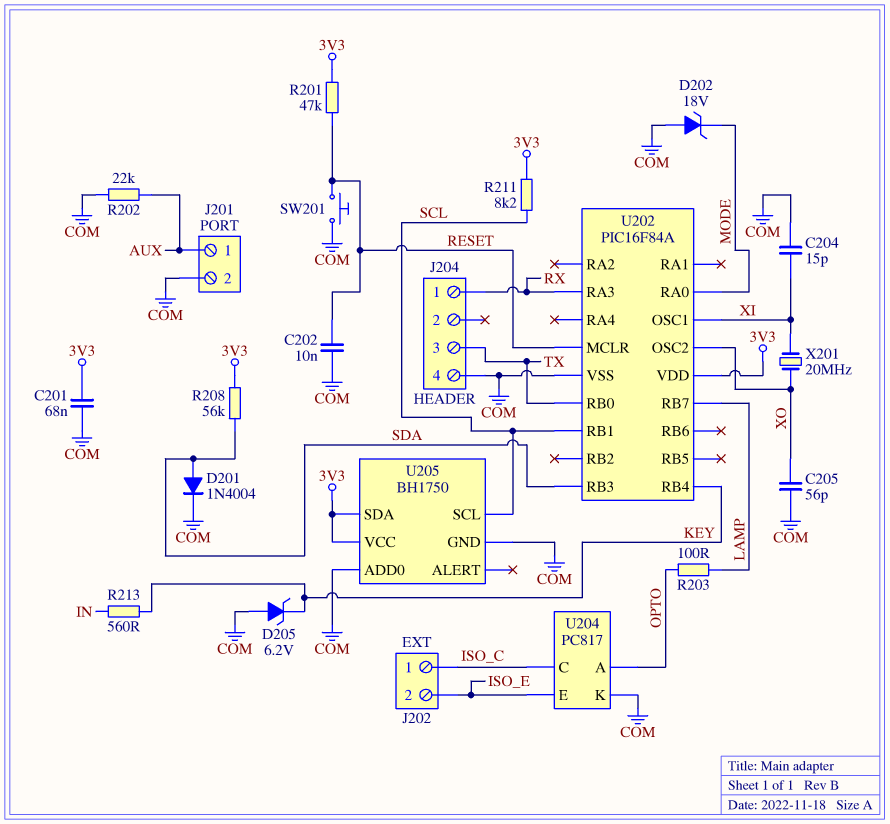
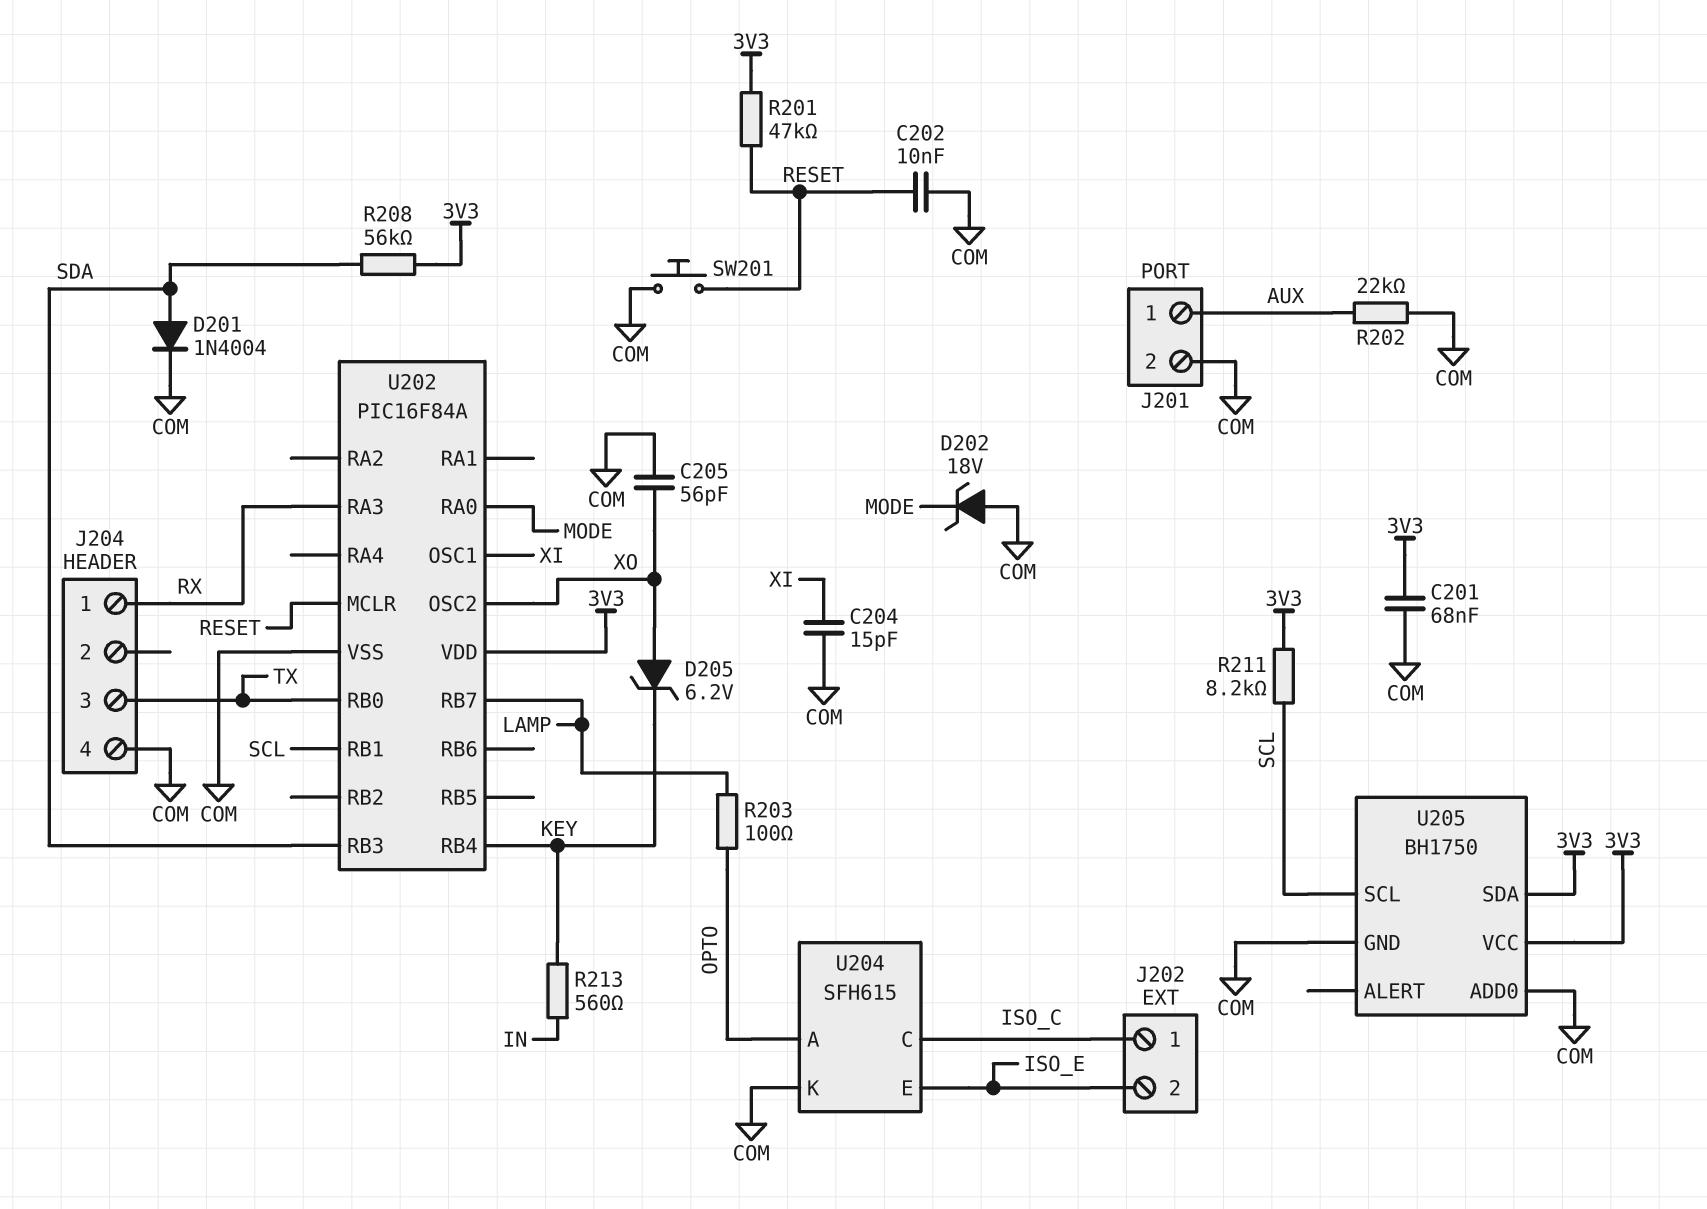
D205: zener 6.2V (A COM, K KEY) -> zener 6.2V (A XO, K KEY)
U204: PC817 -> SFH615
X201: 20MHz (XI, XO) -> none

